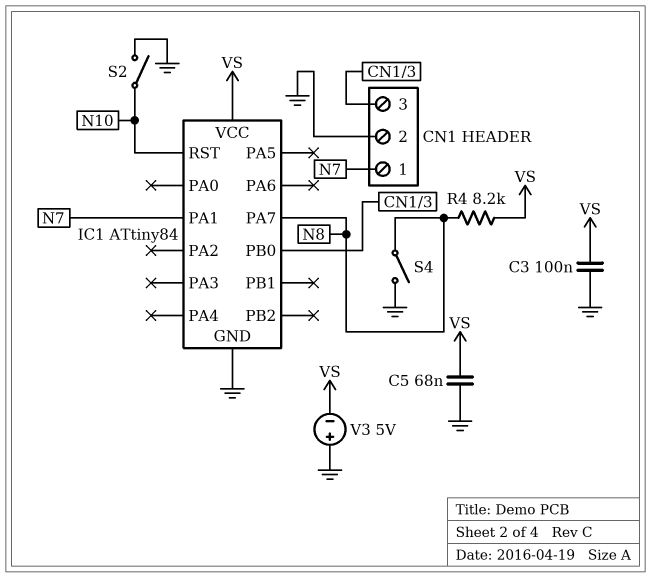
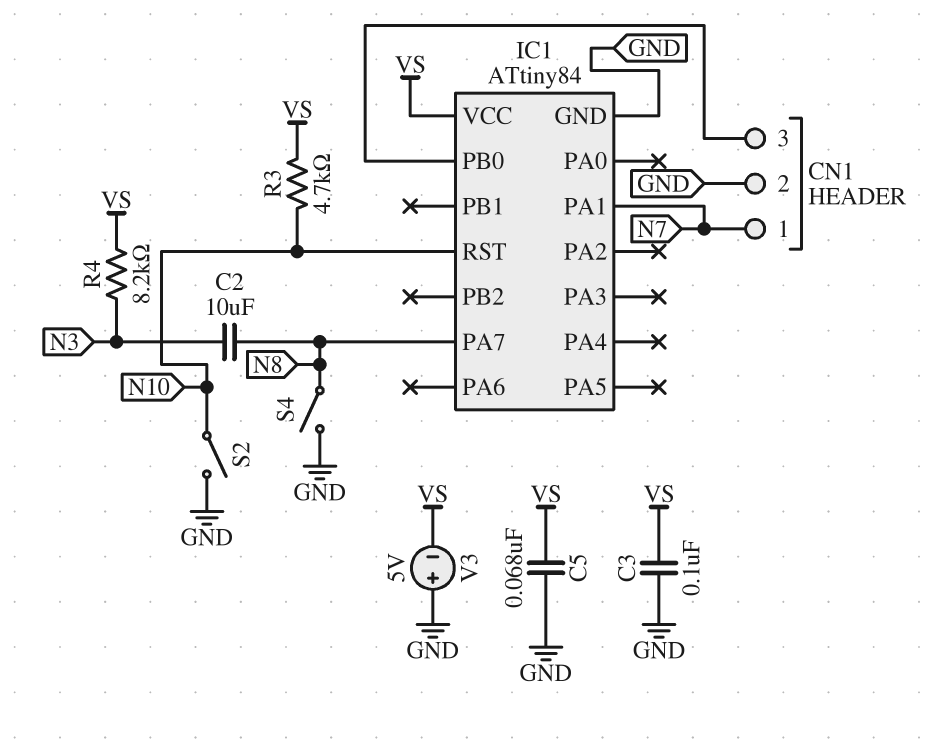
C2: none -> 10uF (N3, N8)
R3: none -> 4.7k (N10, VS)
R4: 8.2k (N8, VS) -> 8.2k (N3, VS)

